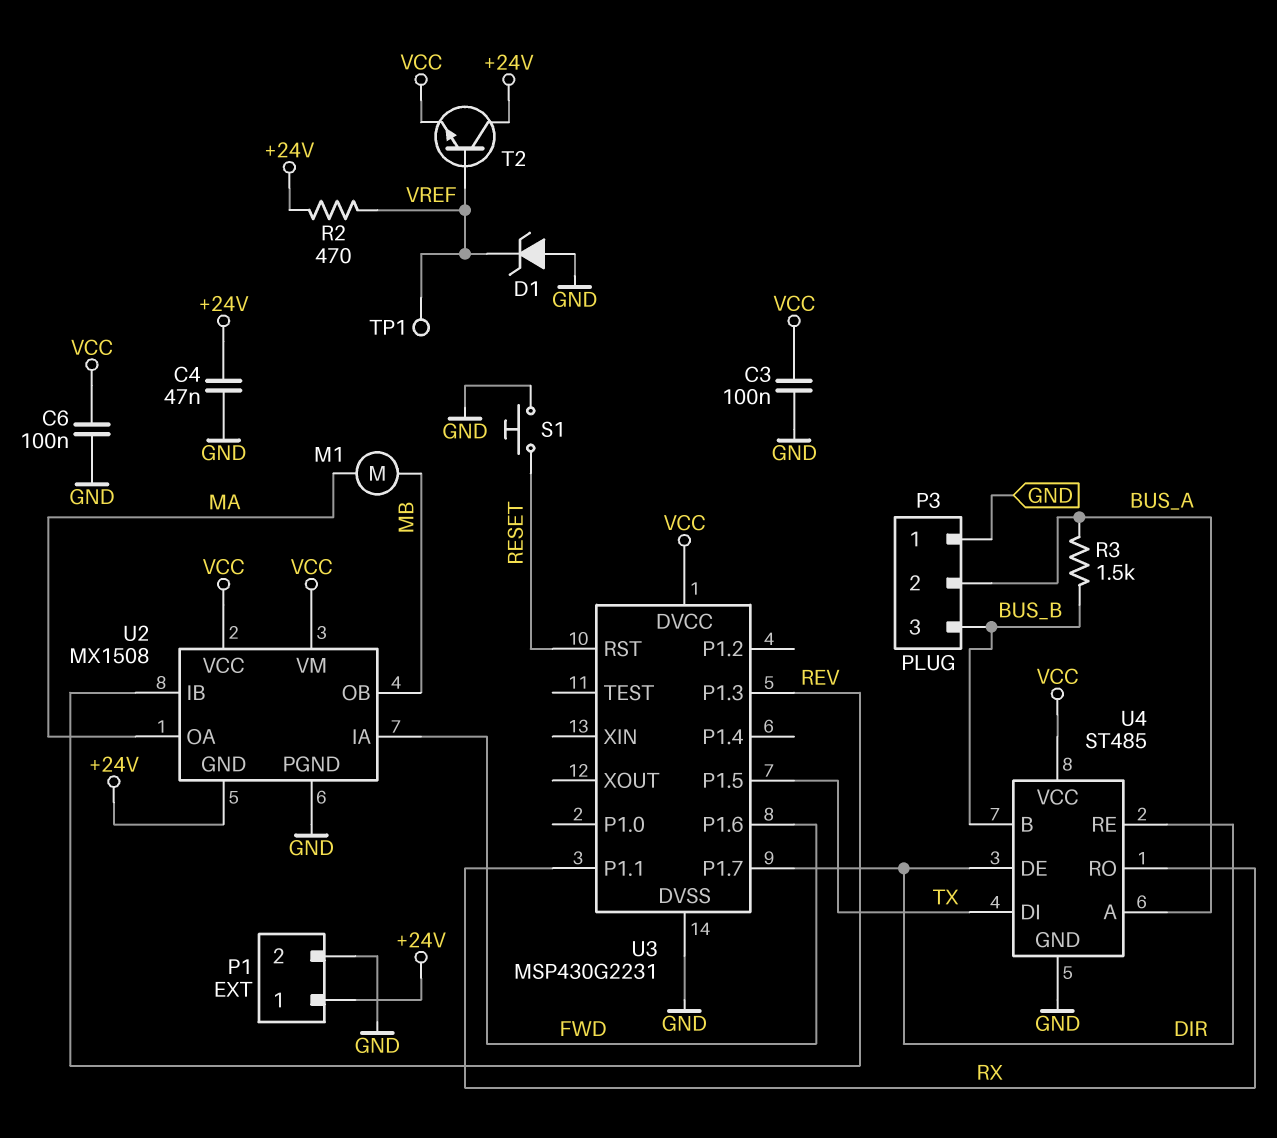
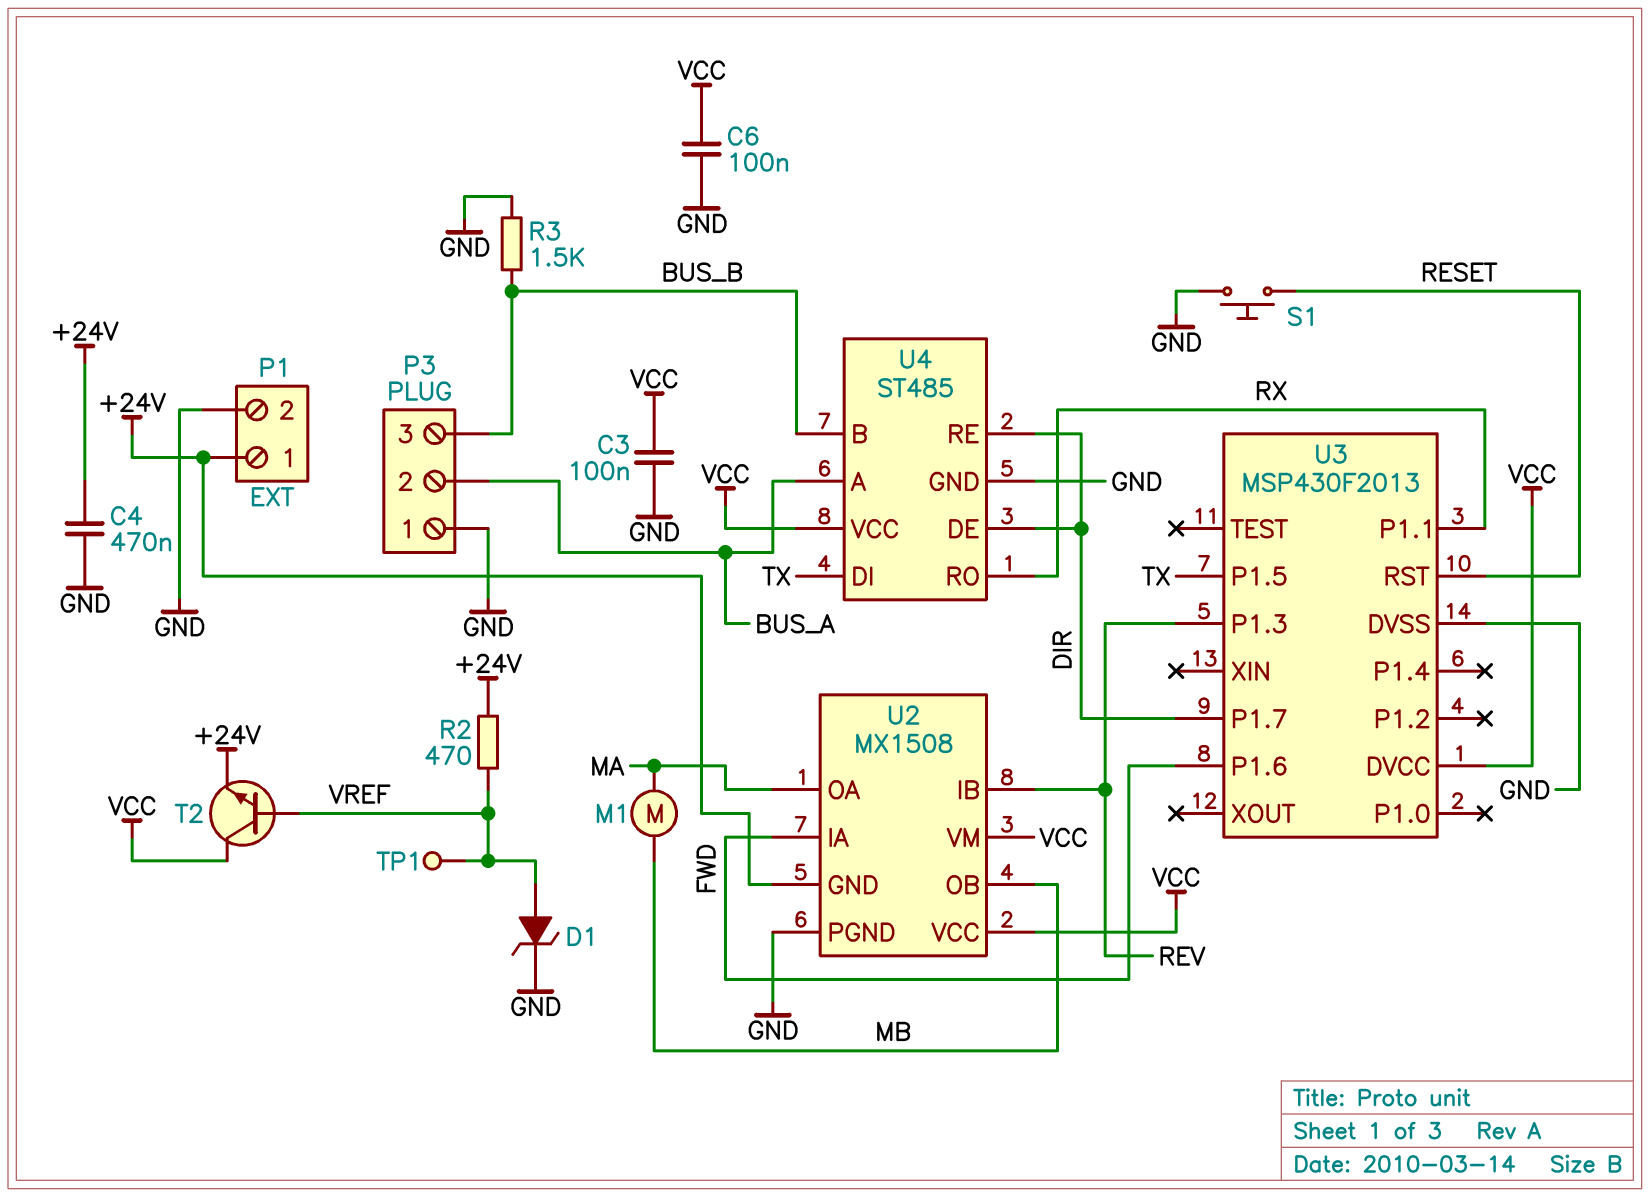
C4: 47nF (+24V, GND) -> 470nF (+24V, GND)
D1: zener (A GND, K VREF) -> zener (A VREF, K GND)
R3: 1.5k (BUS_A, BUS_B) -> 1.5k (BUS_B, GND)
T2: NPN (B VREF, C +24V, E VCC) -> NPN (B VREF, C VCC, E +24V)
U3: MSP430G2231 -> MSP430F2013

